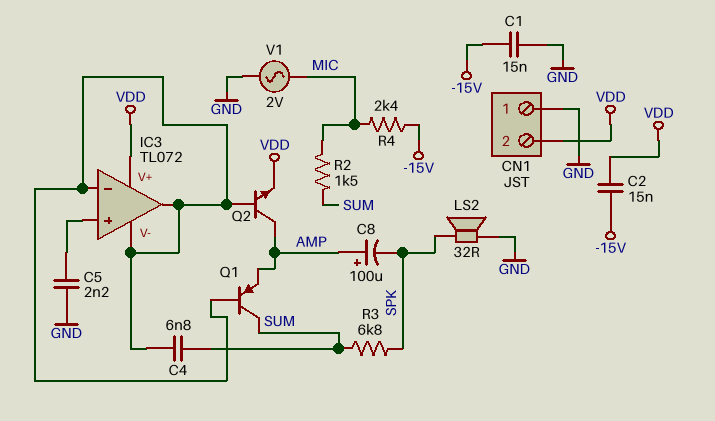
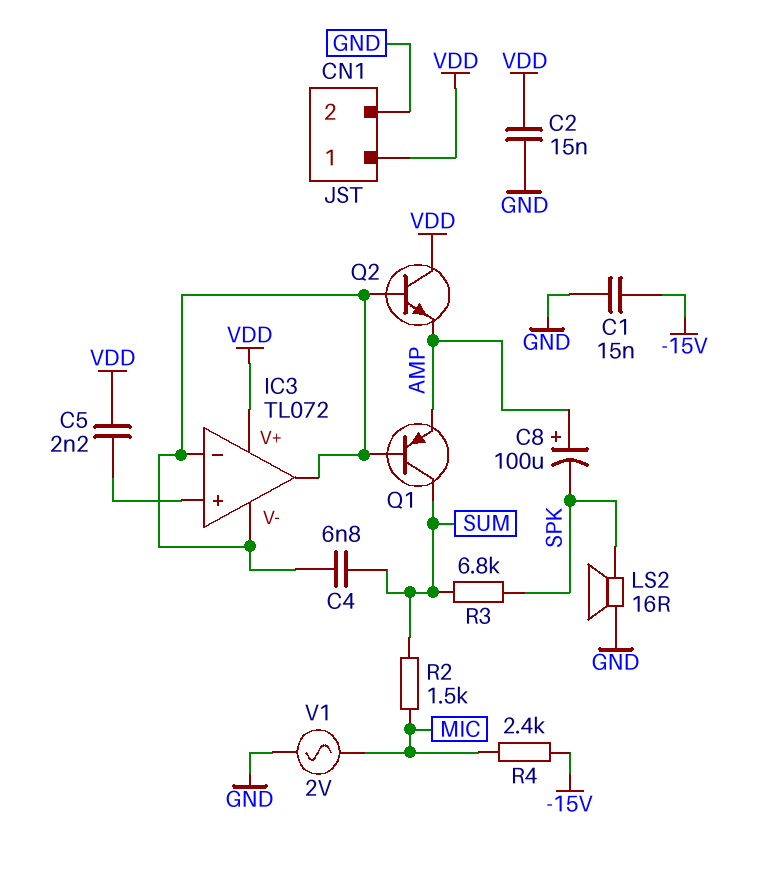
C2: 15nF (-15V, VDD) -> 15nF (GND, VDD)
C5: 2.2nF (GND, IC3/in+) -> 2.2nF (IC3/in+, VDD)
CN1 pin 1: GND -> VDD
CN1 pin 2: VDD -> GND
LS2: speaker 32R (GND, SPK) -> speaker 16R (GND, SPK)
Q2: NPN (B IC3/V-, C AMP, E VDD) -> NPN (B IC3/V-, C VDD, E AMP)

